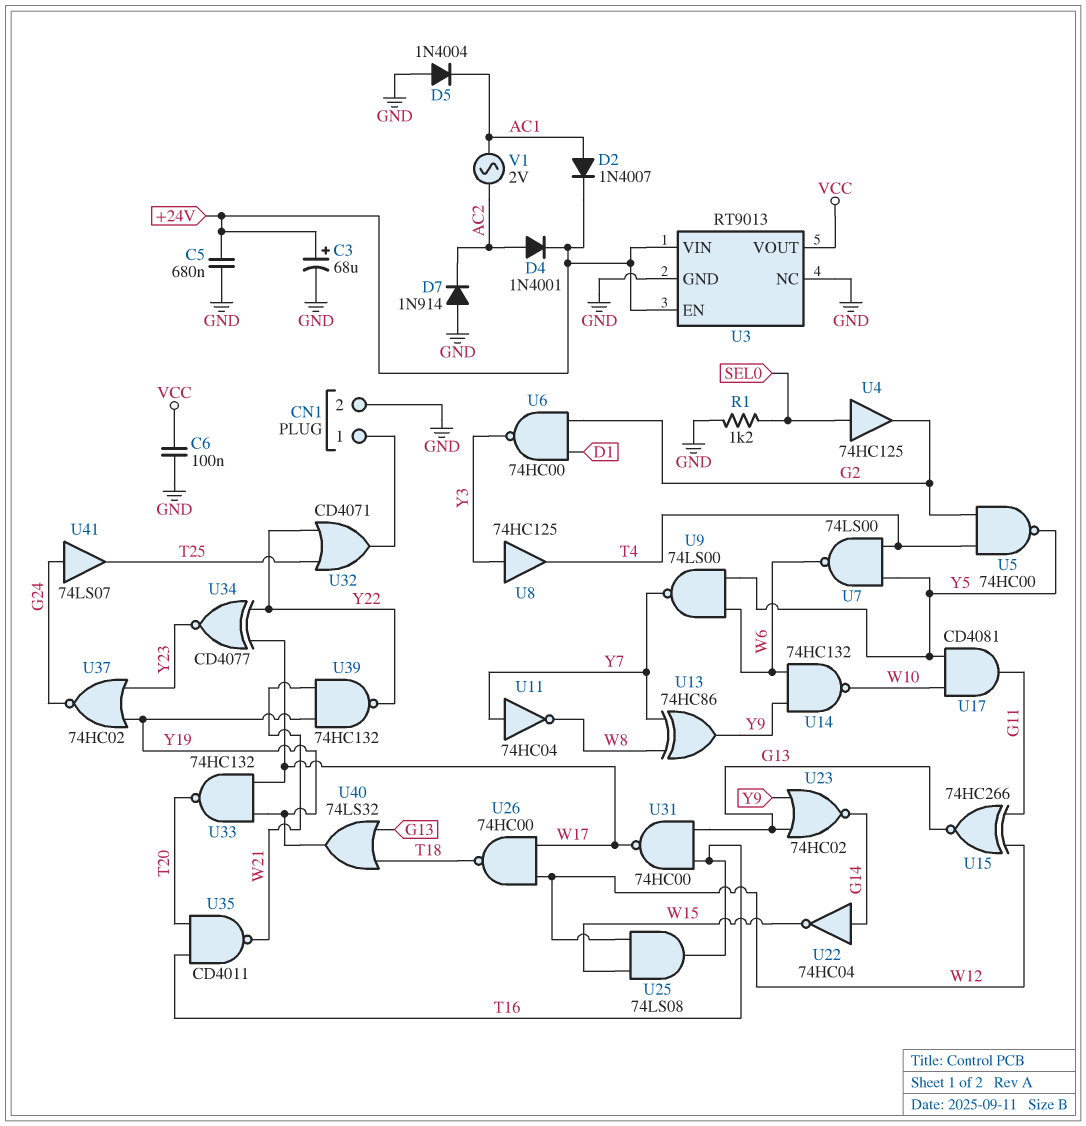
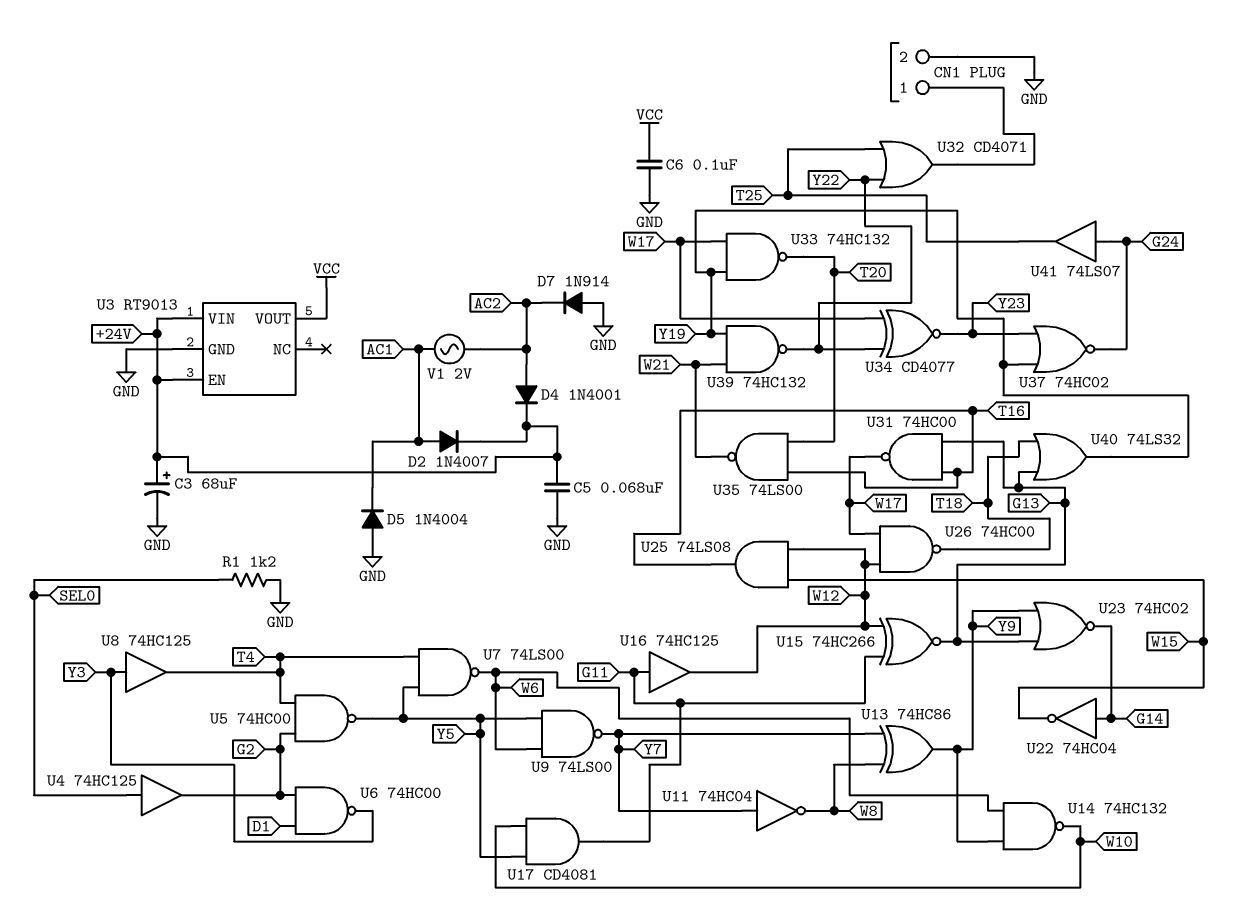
C5: 680nF (+24V, GND) -> 68nF (+24V, GND)
U3 pin NC: GND -> none
U16: none -> buffer 74HC125 (in G11, out W12)
U35: NAND CD4011 (in T16, in T20, out W21) -> NAND 74LS00 (in T16, in T20, out W21)

